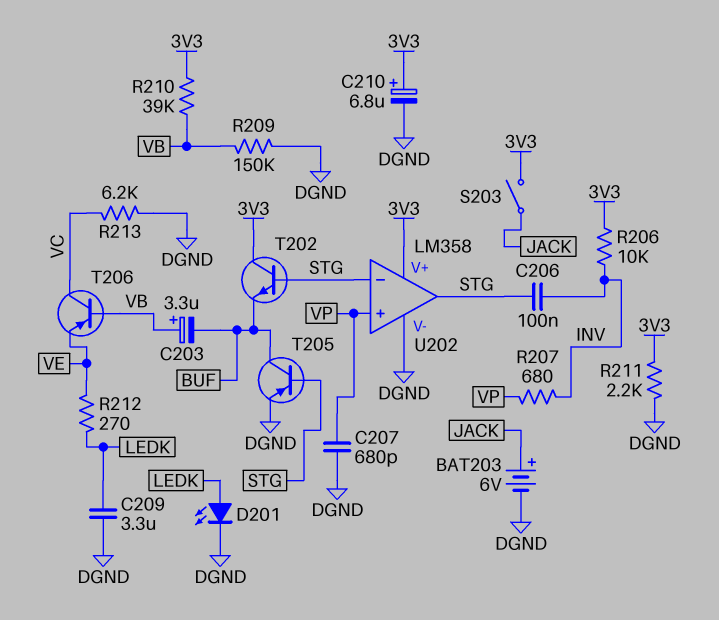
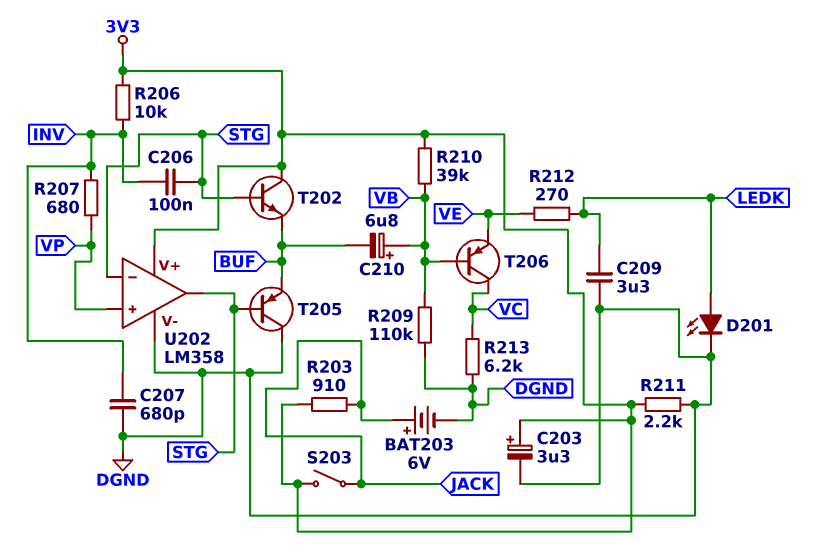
C203: 3.3uF (plus VB, minus BUF) -> 3.3uF (plus 3V3, minus DGND)
C207: 680pF (DGND, VP) -> 680pF (DGND, INV)
C210: 6.8uF (plus 3V3, minus DGND) -> 6.8uF (plus VB, minus BUF)
R203: none -> 910 (3V3, JACK)
R209: 150k (DGND, VB) -> 110k (DGND, VB)
T205: PNP (B STG, C BUF, E DGND) -> PNP (B STG, C DGND, E BUF)

